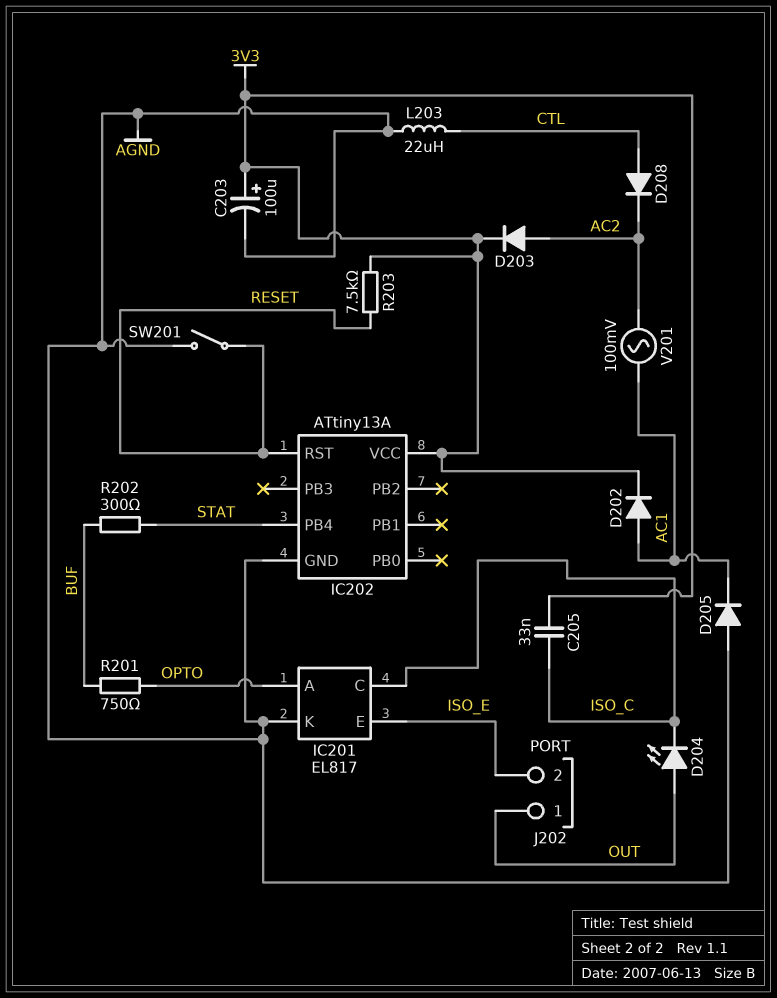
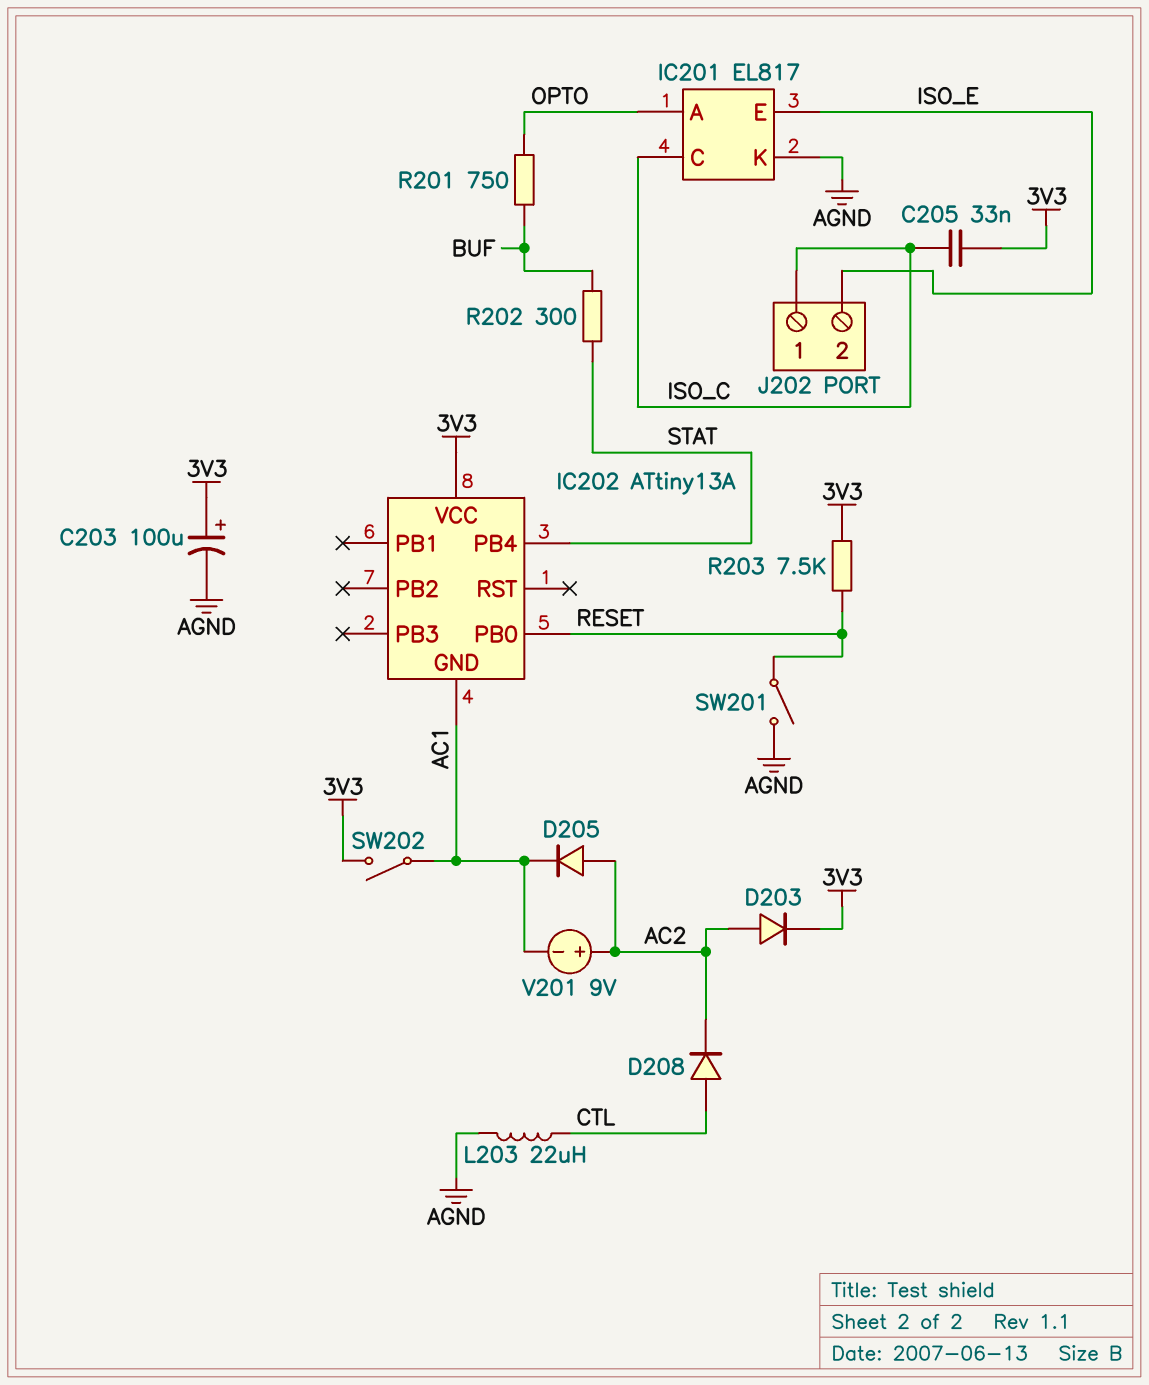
D202: diode (A AC1, K 3V3) -> none
D204: LED (A OUT, K ISO_C) -> none
D205: diode (A AGND, K AC1) -> diode (A AC2, K AC1)
IC202 pin GND: AGND -> AC1
IC202 pin PB0: none -> RESET
IC202 pin RST: RESET -> none
J202 pin 1: OUT -> ISO_C
SW202: none -> switch (3V3, AC1)
V201: AC 100mV (AC1, AC2) -> 9V (plus AC2, minus AC1)

